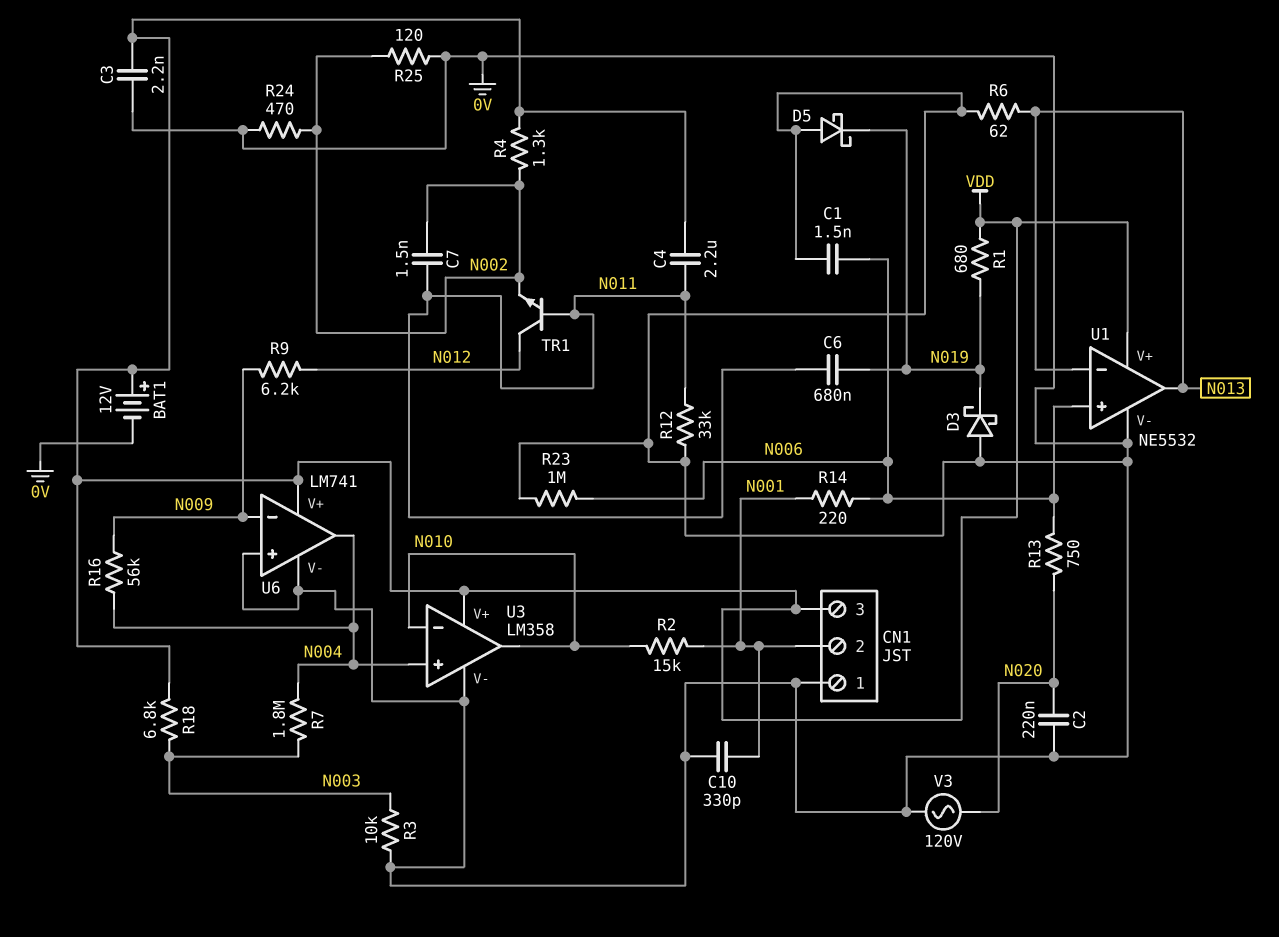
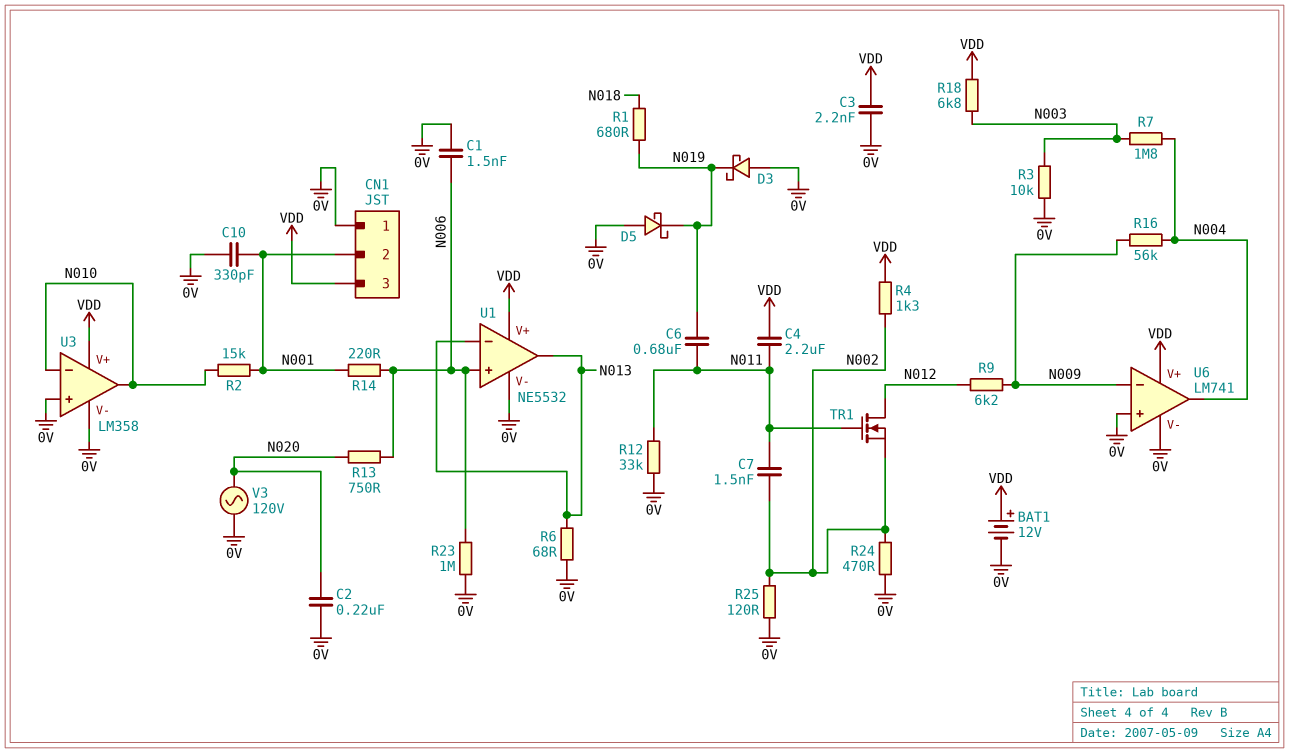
R1: 680 (N019, VDD) -> 680 (N018, N019)
R6: 62 (0V, N013) -> 68 (0V, N013)
TR1: NPN (B N011, C N012, E N002) -> NMOS (G N011, D N012, S N002)
U3 pin in+: N004 -> 0V

